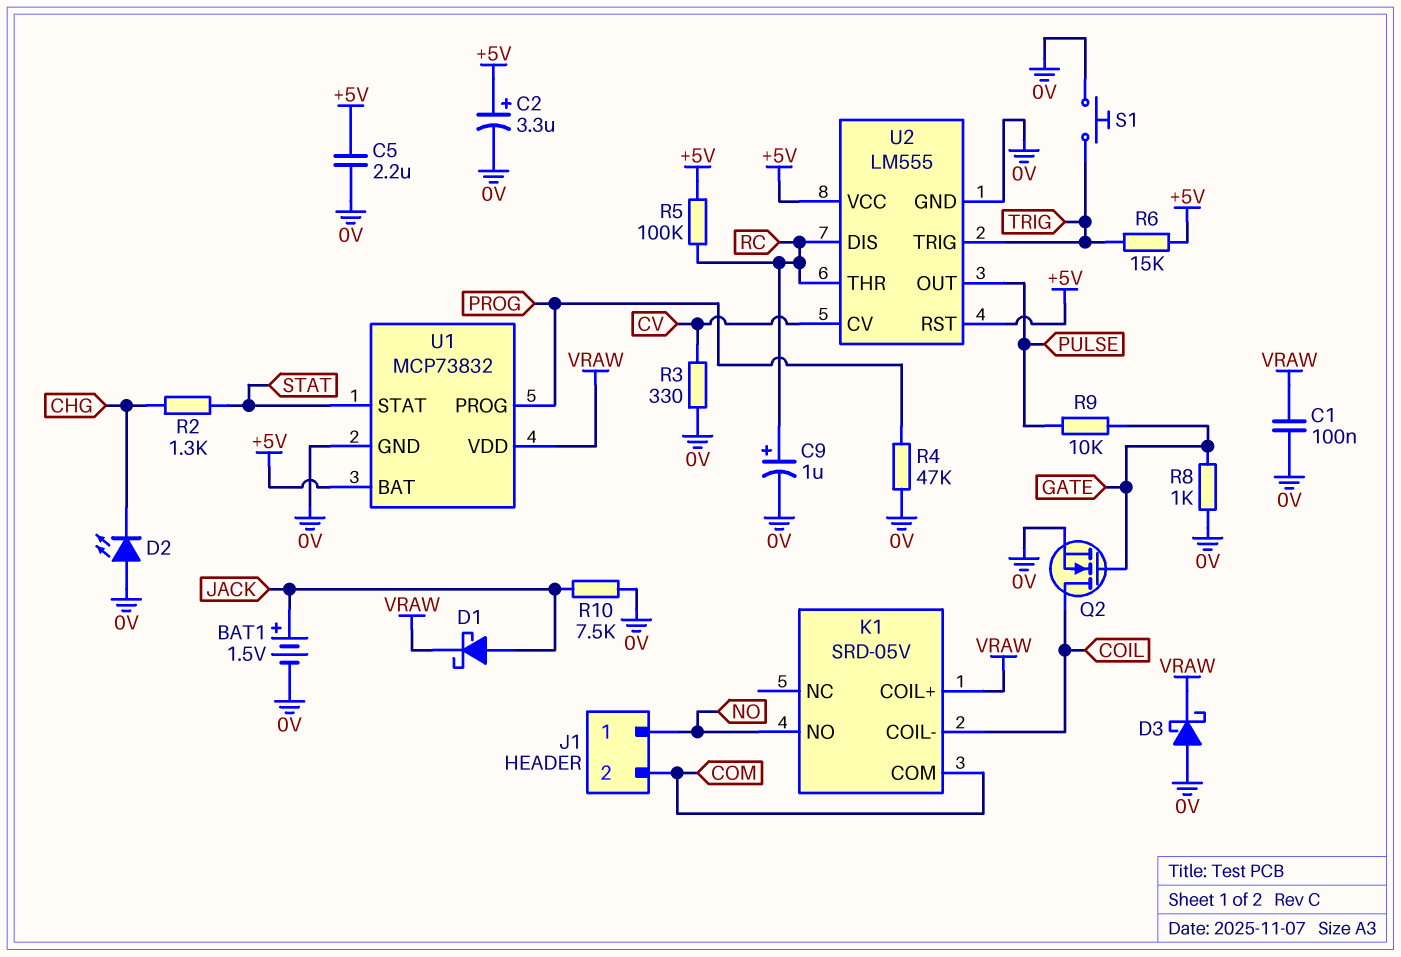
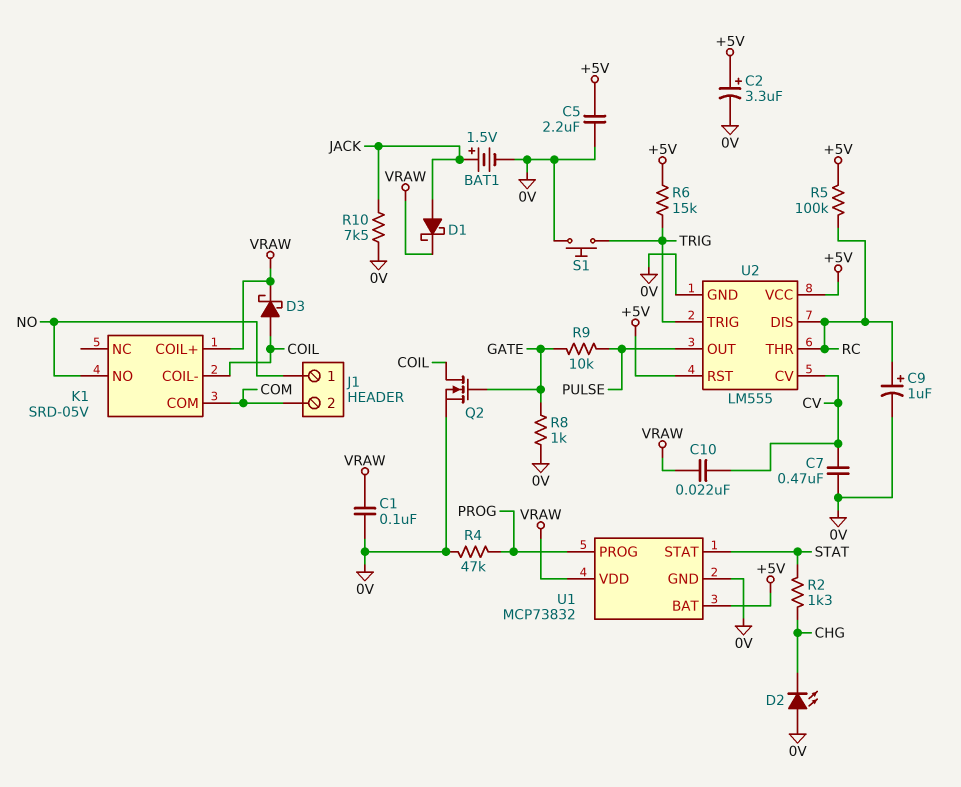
C7: none -> 470nF (0V, CV)
C10: none -> 22nF (CV, VRAW)
D3: schottky (A 0V, K VRAW) -> schottky (A COIL, K VRAW)
R3: 330 (0V, CV) -> none

